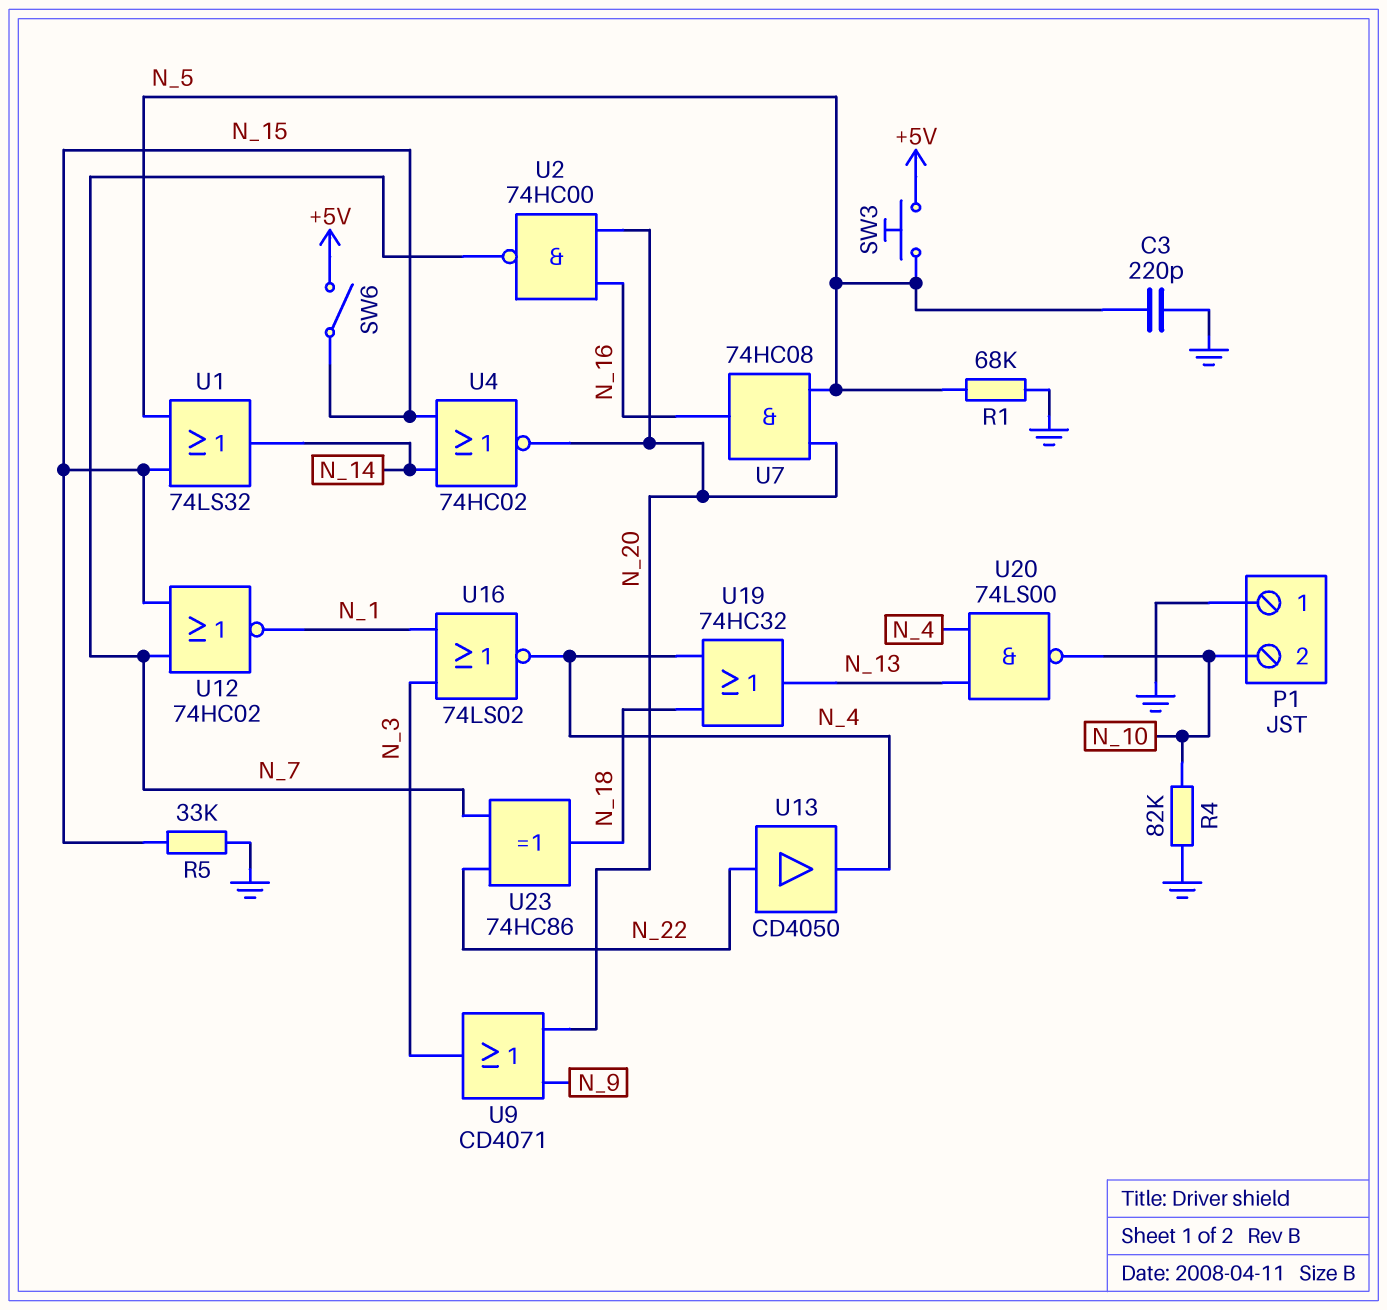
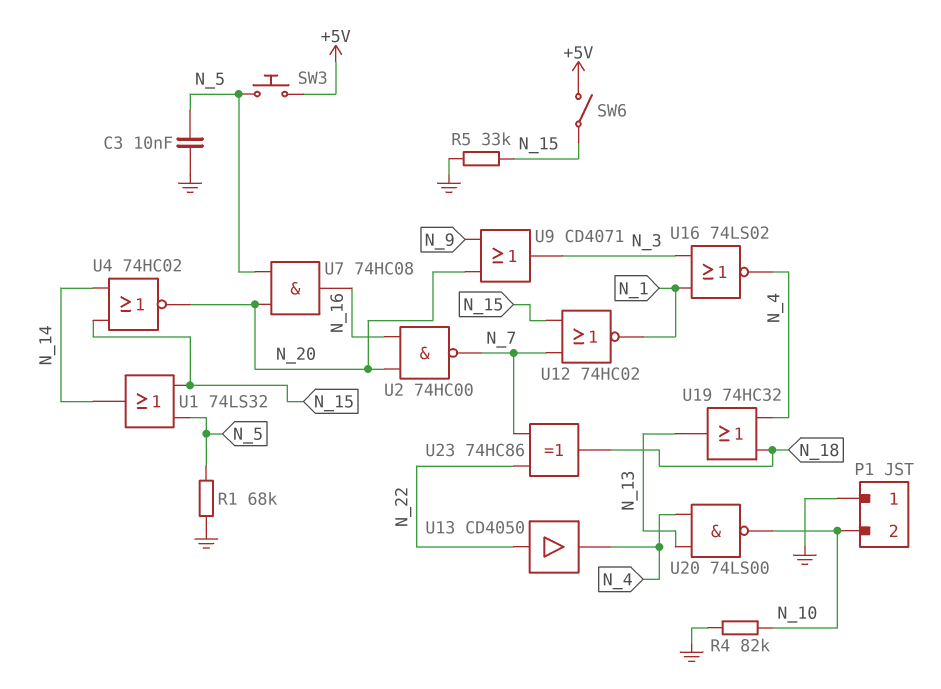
C3: 220pF (GND, N_5) -> 10nF (GND, N_5)

